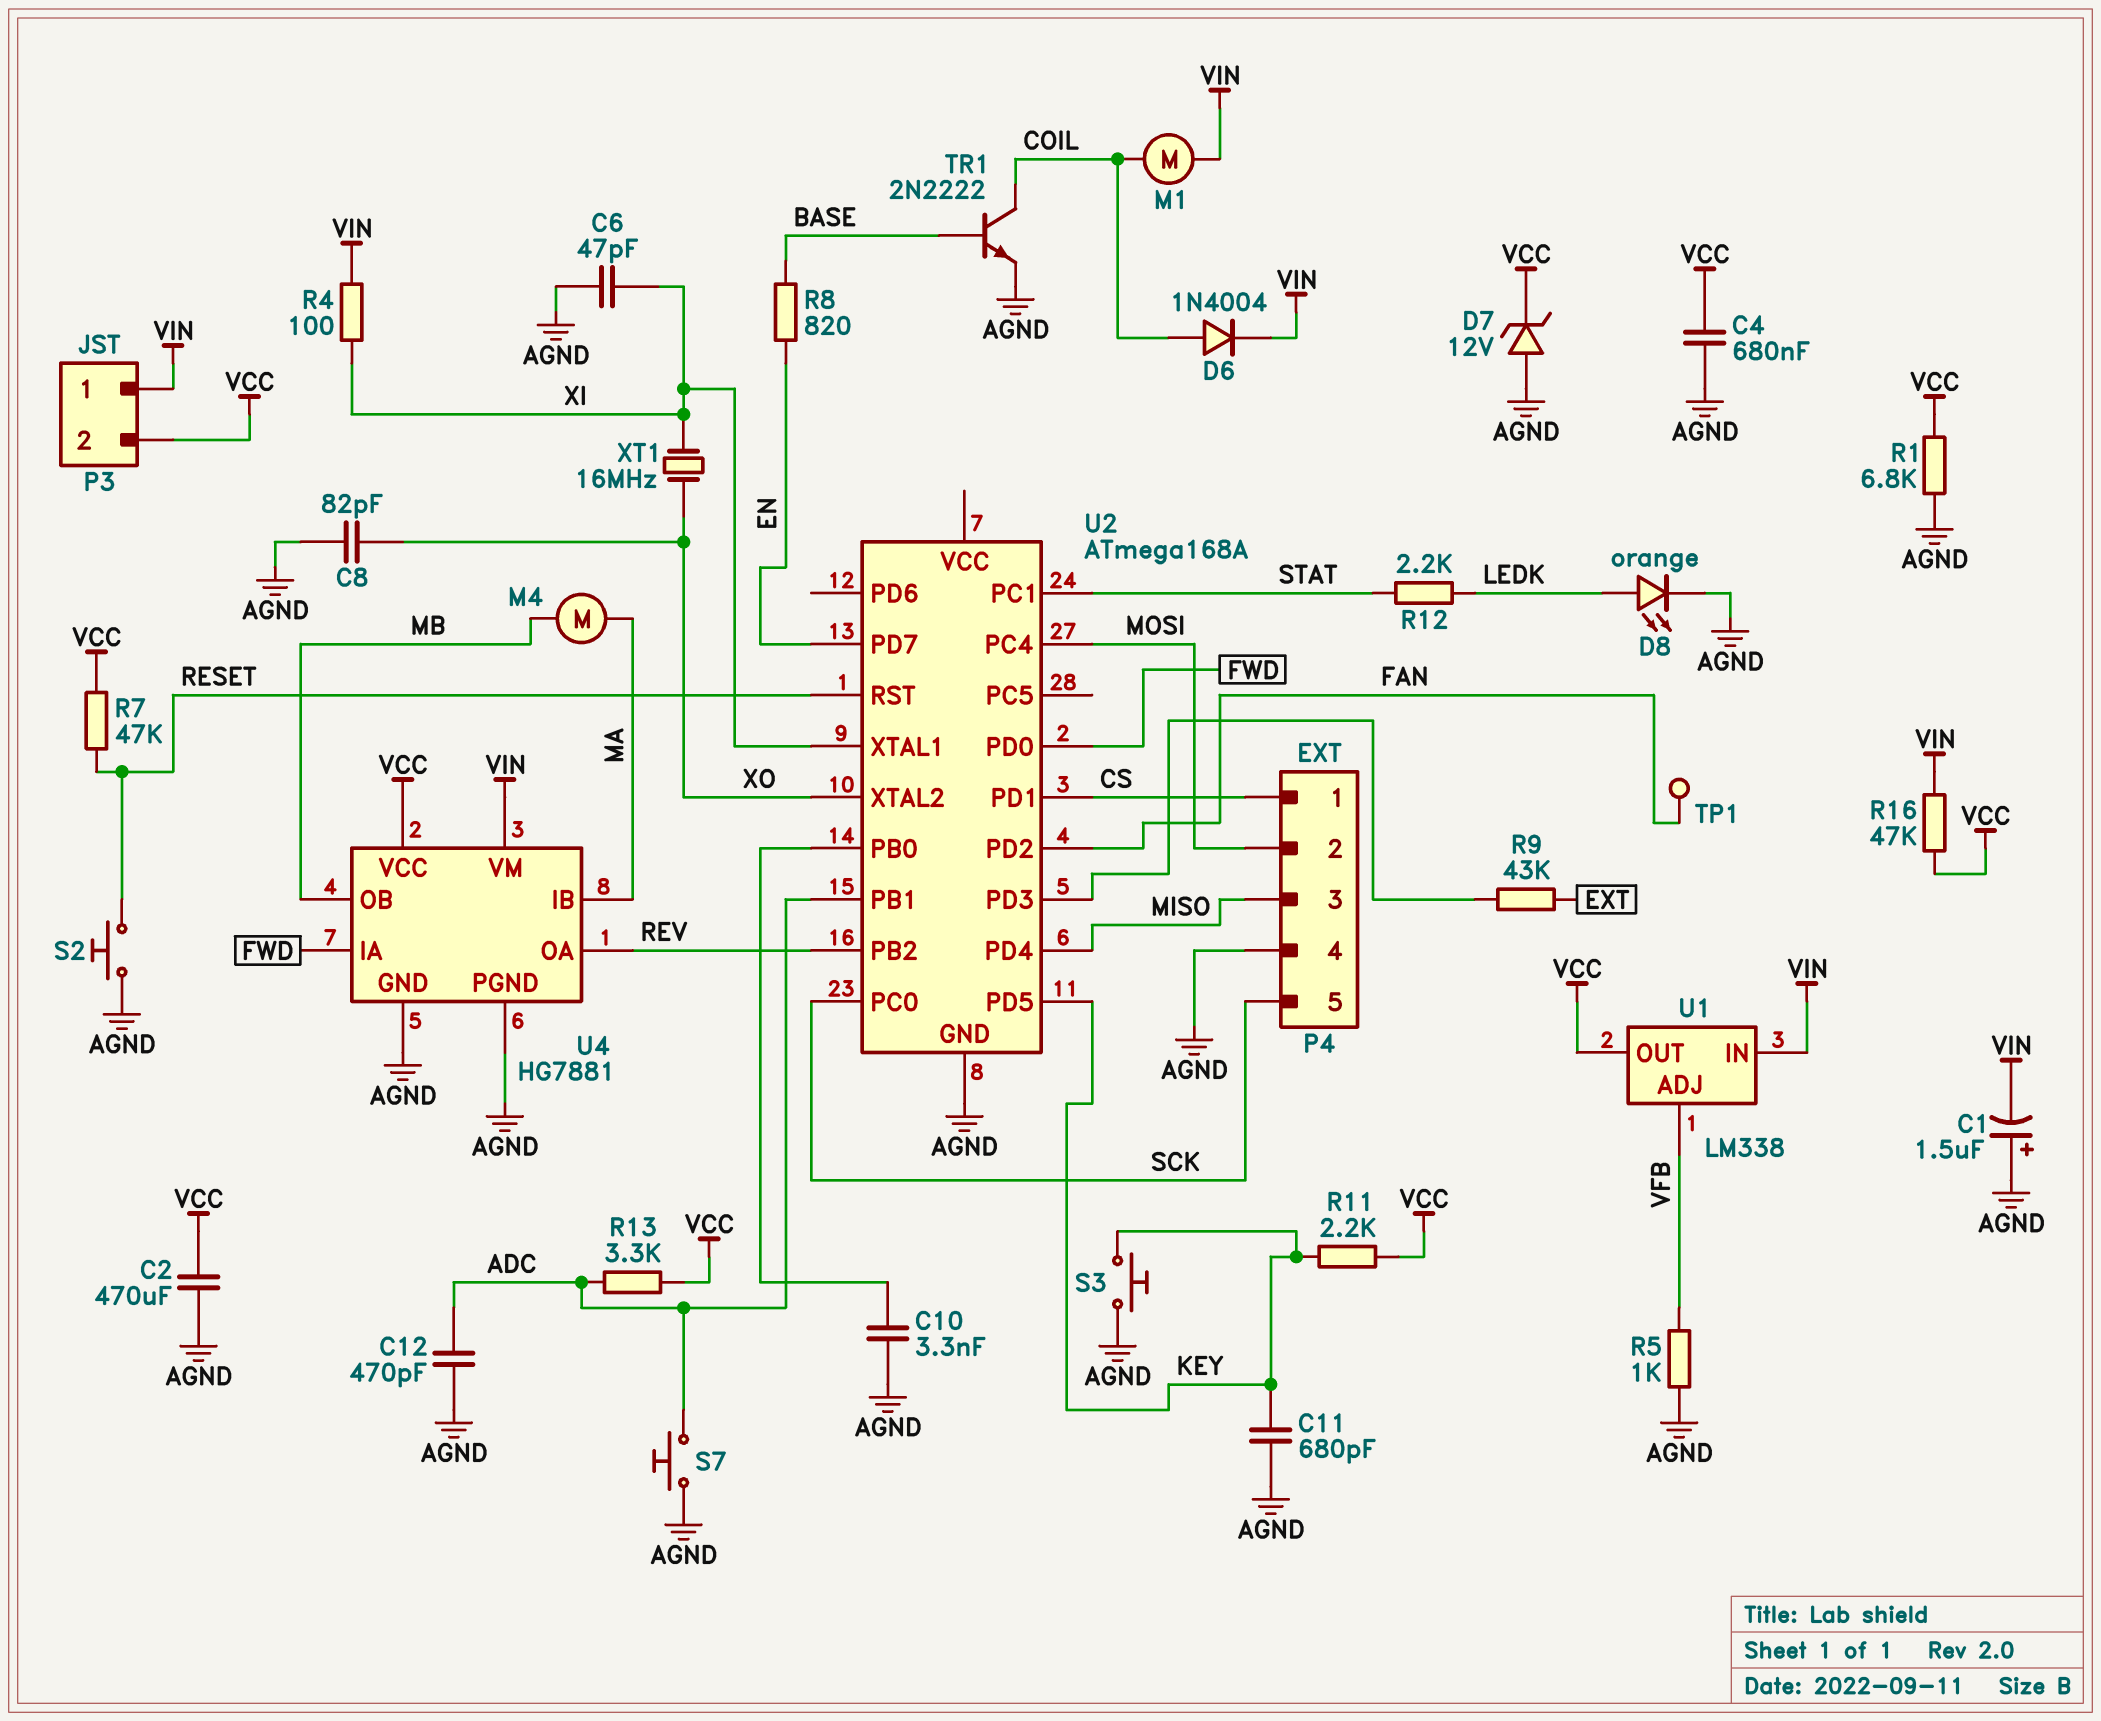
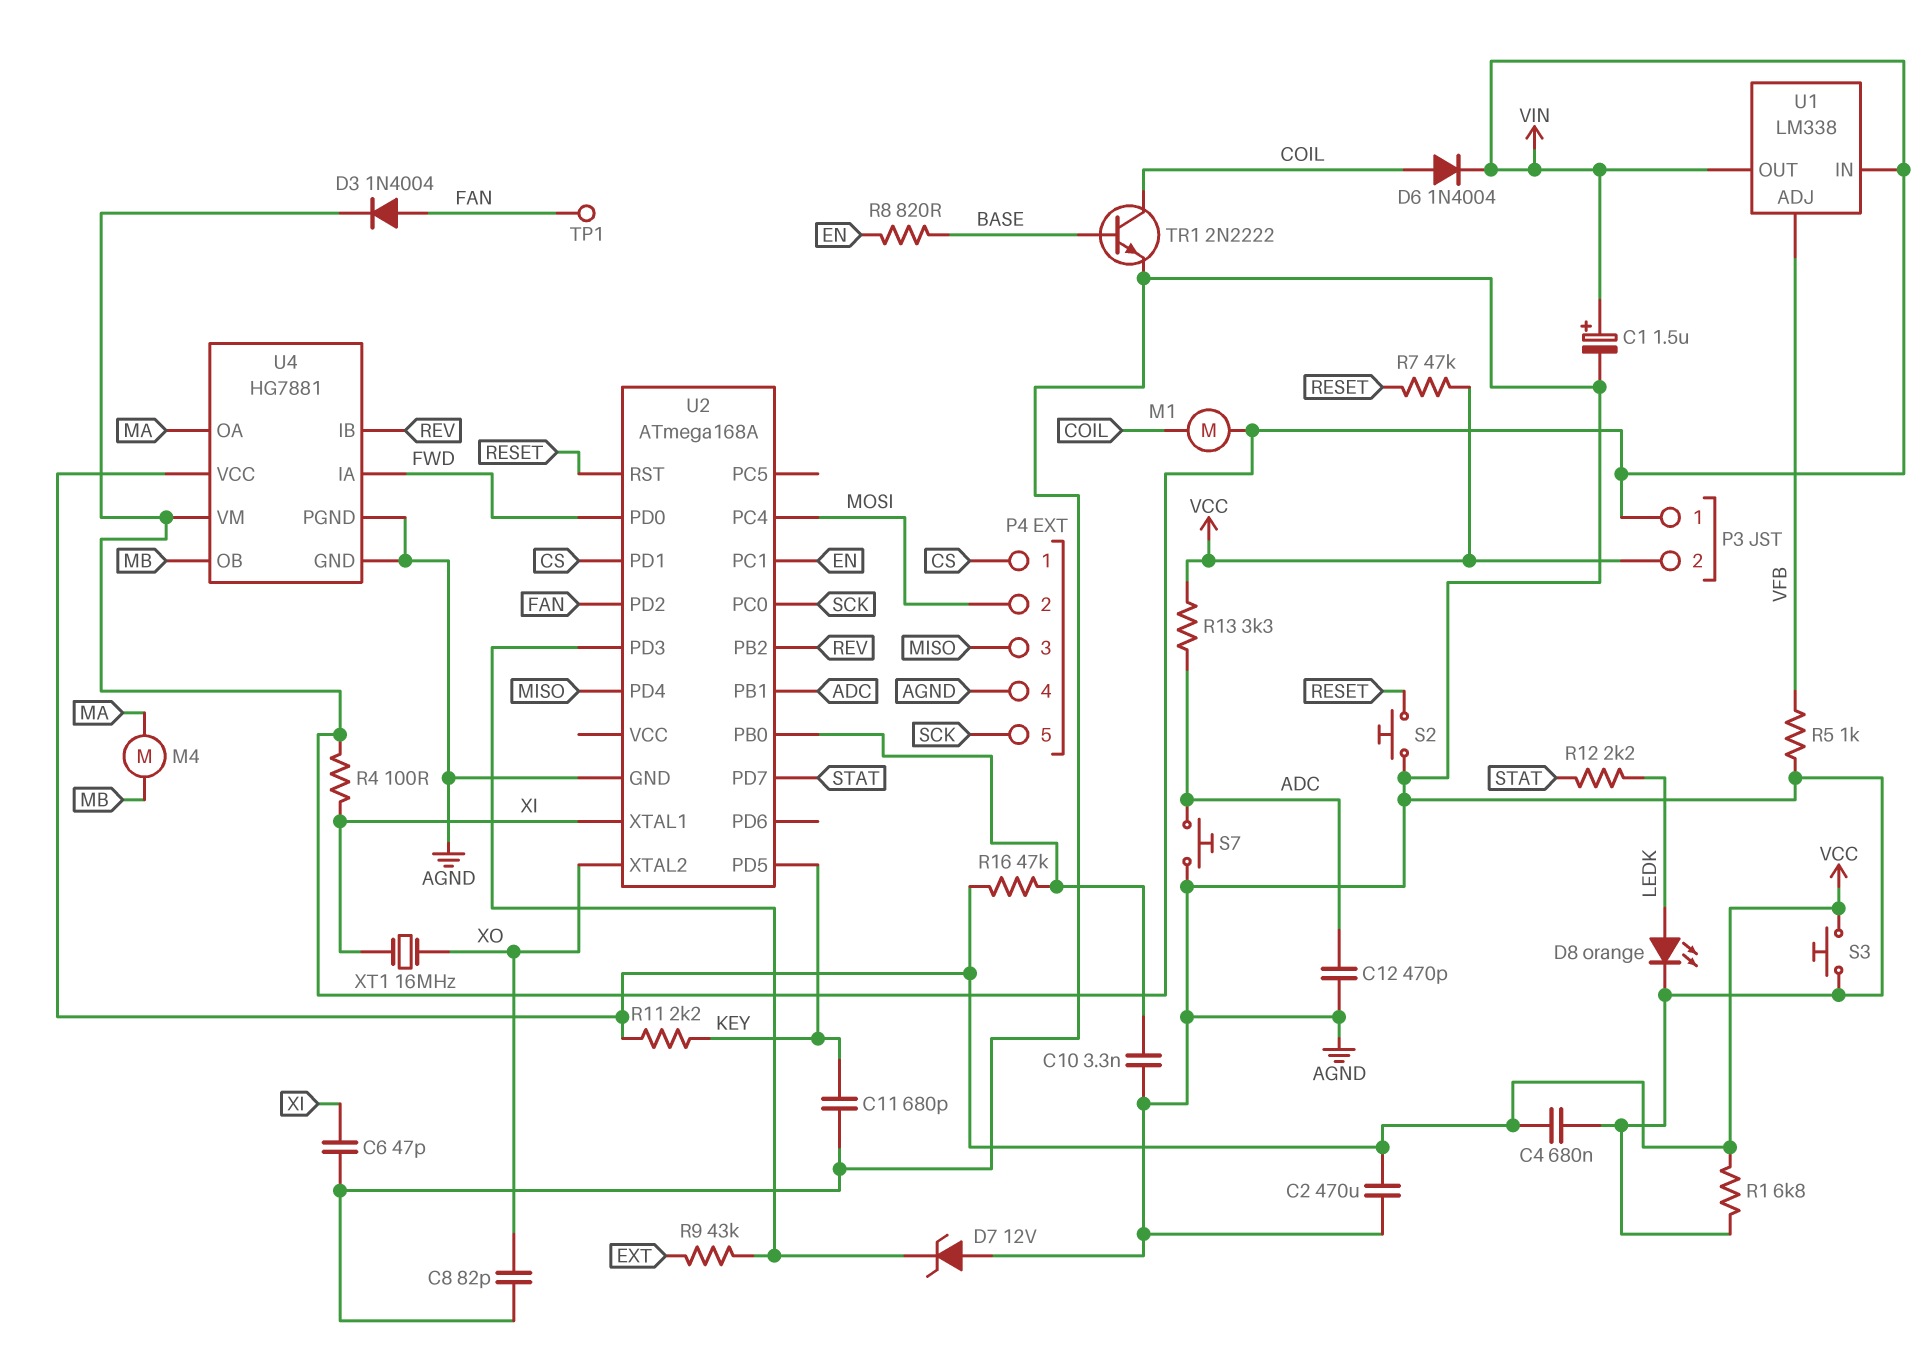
C1: 1.5uF (plus AGND, minus VIN) -> 1.5uF (plus VIN, minus AGND)
D3: none -> diode 1N4004 (A FAN, K VIN)
D7: zener 12V (A AGND, K VCC) -> zener 12V (A AGND, K U2/PD3)
R16: 47k (VCC, VIN) -> 47k (U2/PB0, VCC)
S3: button (AGND, KEY) -> button (AGND, VCC)
U1 pin OUT: VCC -> VIN
U2 pin PC1: STAT -> EN
U2 pin PD7: EN -> STAT
U4 pin IB: MA -> REV
U4 pin OA: REV -> MA

